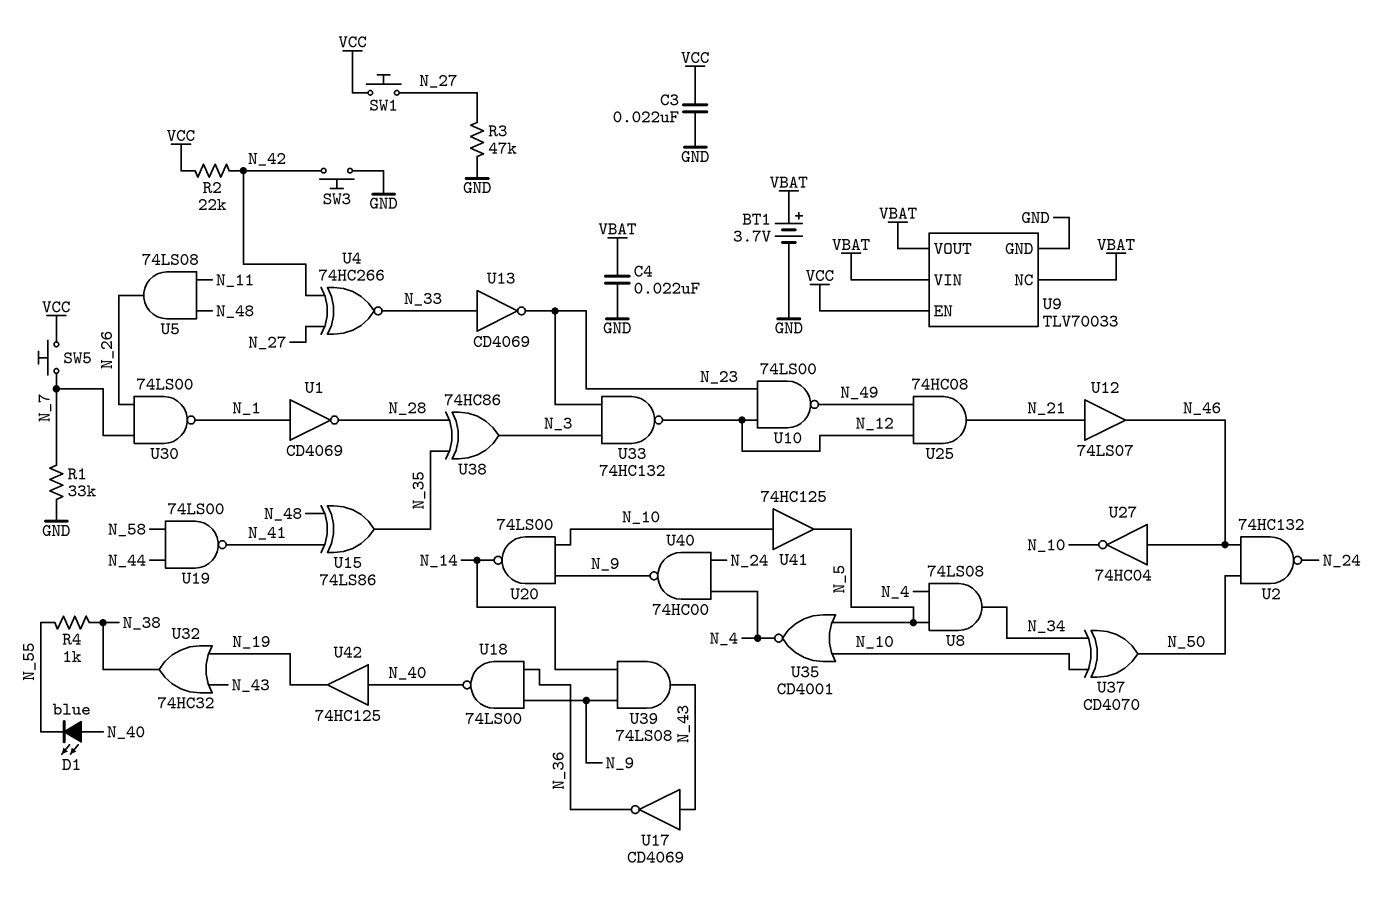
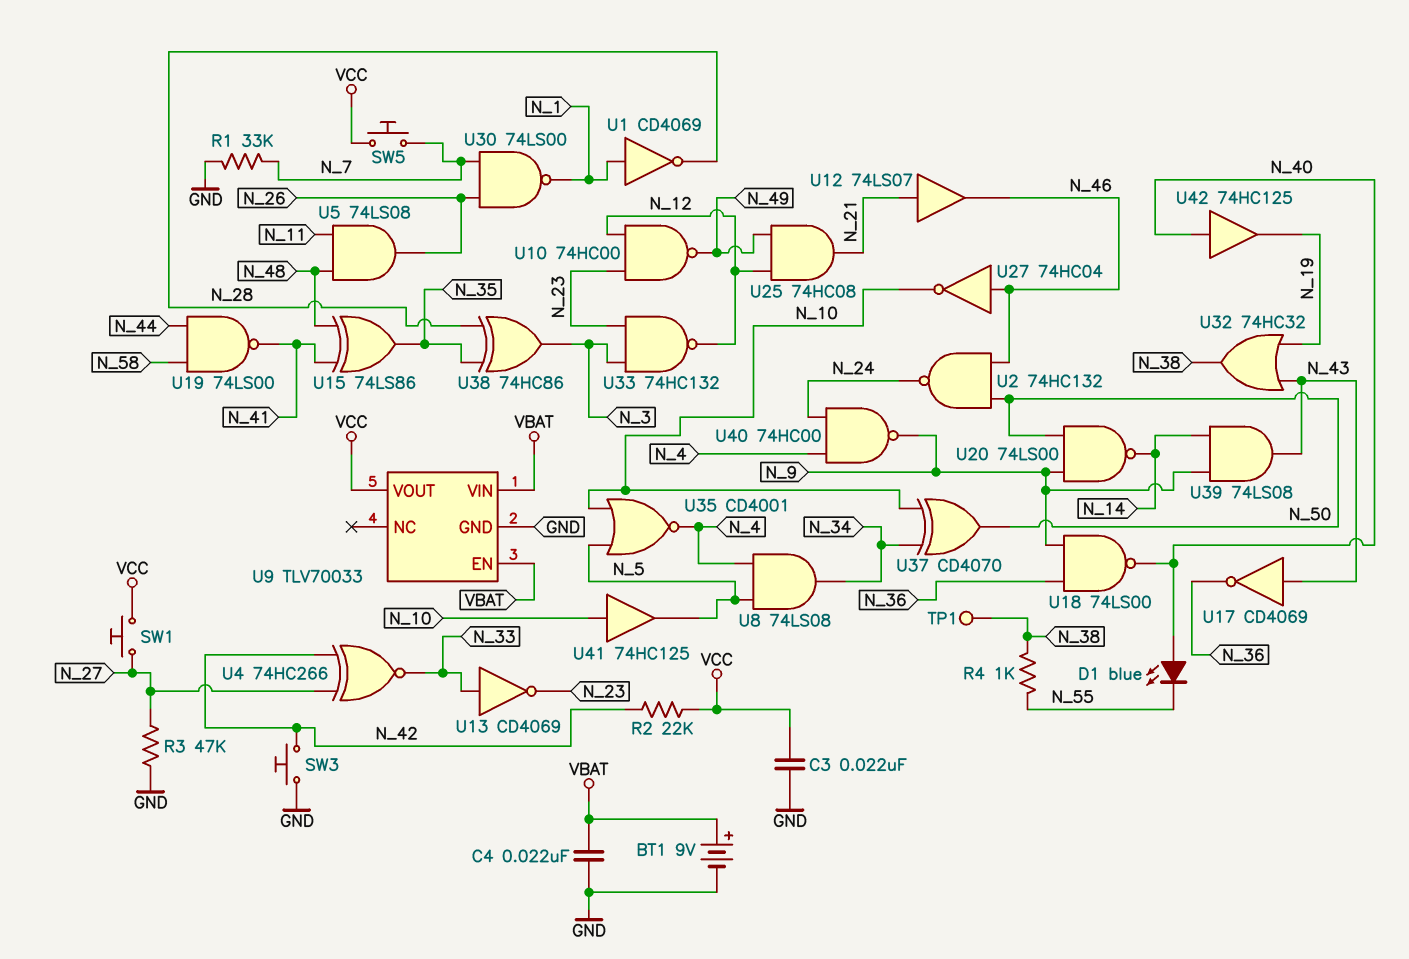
BT1: 3.7V (plus VBAT, minus GND) -> 9V (plus VBAT, minus GND)
TP1: none -> test point (N_38)
U9 pin EN: VCC -> VBAT
U9 pin NC: VBAT -> none
U9 pin VOUT: VBAT -> VCC
U10: NAND 74LS00 (in N_12, in N_23, out N_49) -> NAND 74HC00 (in N_12, in N_23, out N_49)
U20: NAND 74LS00 (in N_9, in N_10, out N_14) -> NAND 74LS00 (in N_9, in N_50, out N_14)

